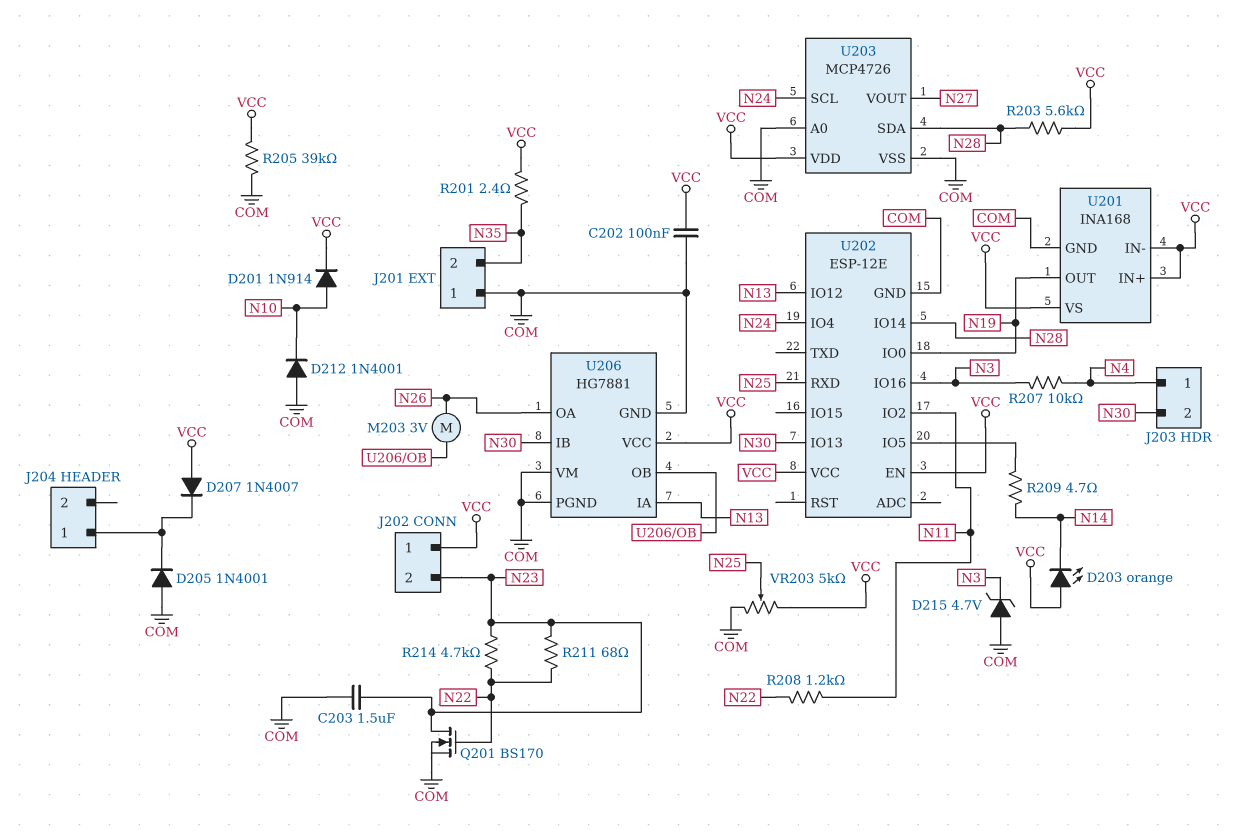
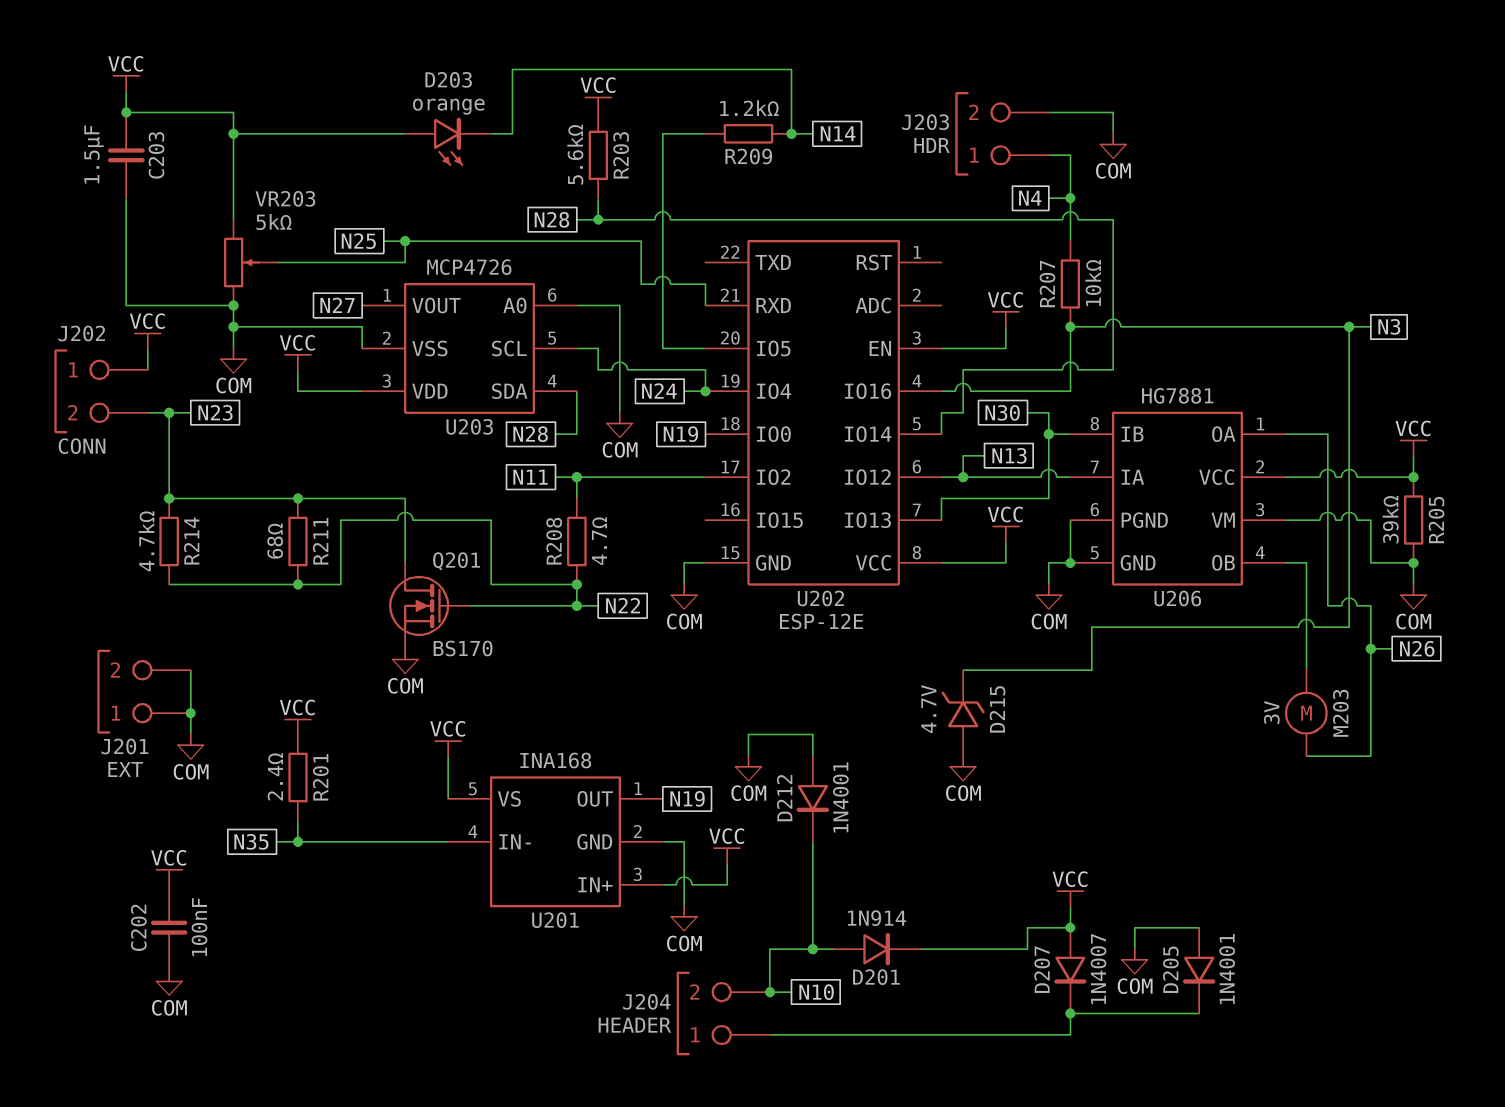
C203: 1.5uF (COM, N23) -> 1.5uF (COM, VCC)
J201 pin 2: N35 -> COM
J203 pin 2: N30 -> COM
J204 pin 2: none -> N10
R208: 1.2k (N11, N22) -> 4.7 (N11, N22)
R209: 4.7 (N14, U202/IO5) -> 1.2k (N14, U202/IO5)
U201 pin IN-: VCC -> N35

